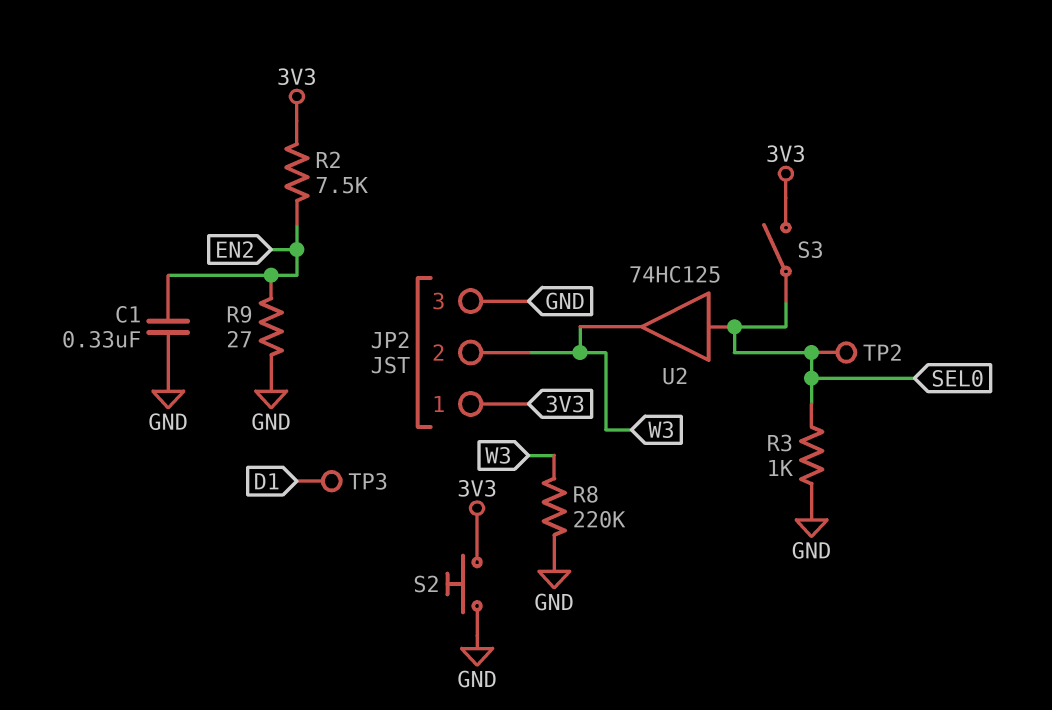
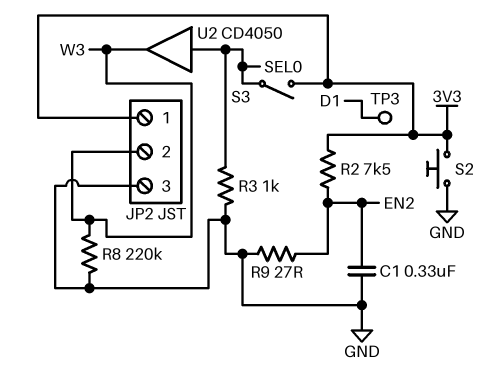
TP2: test point (SEL0) -> none
U2: buffer 74HC125 (in SEL0, out W3) -> buffer CD4050 (in SEL0, out W3)

